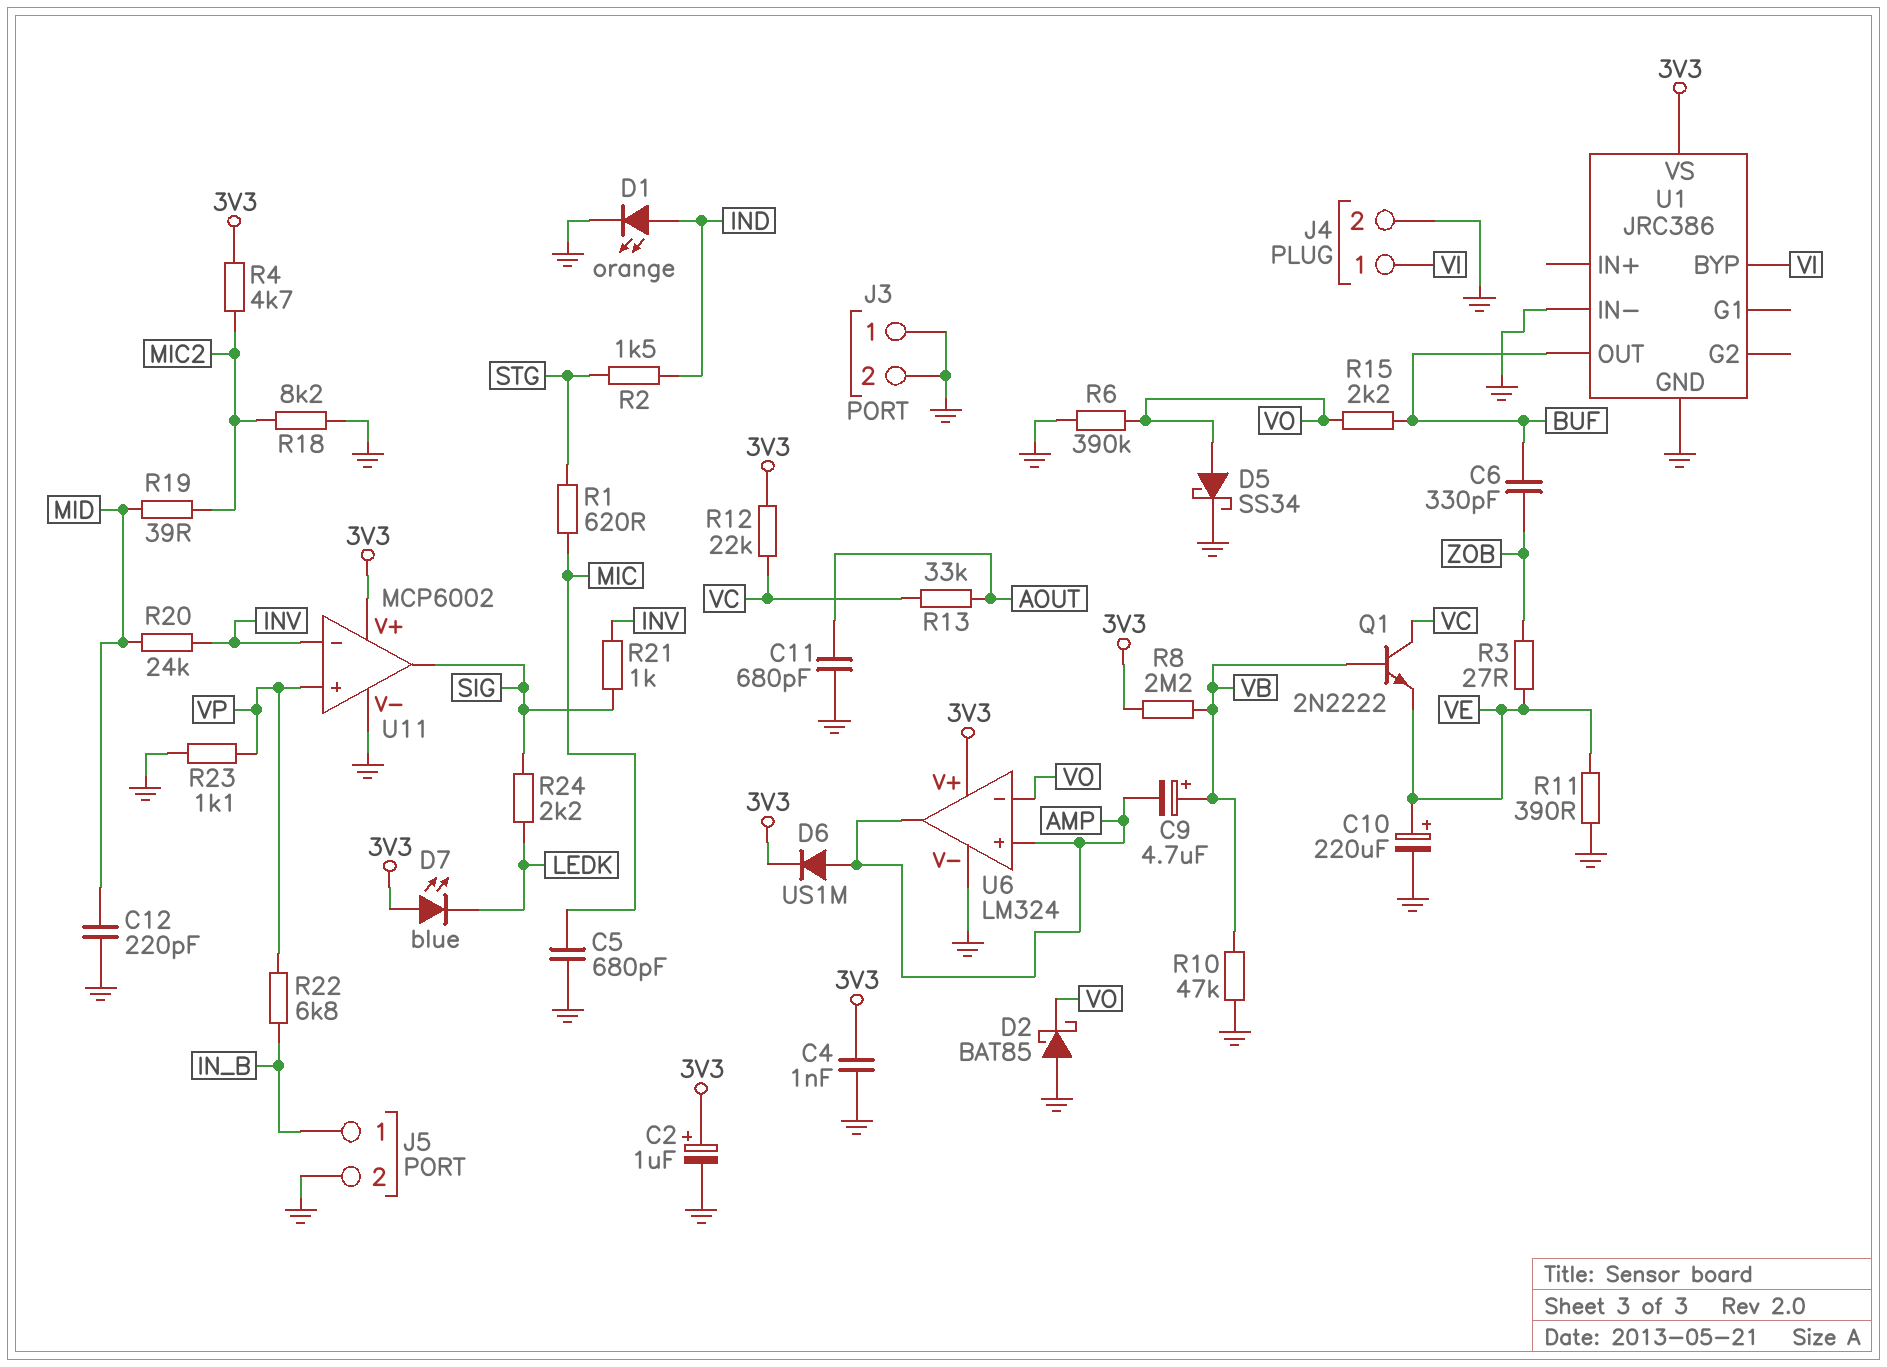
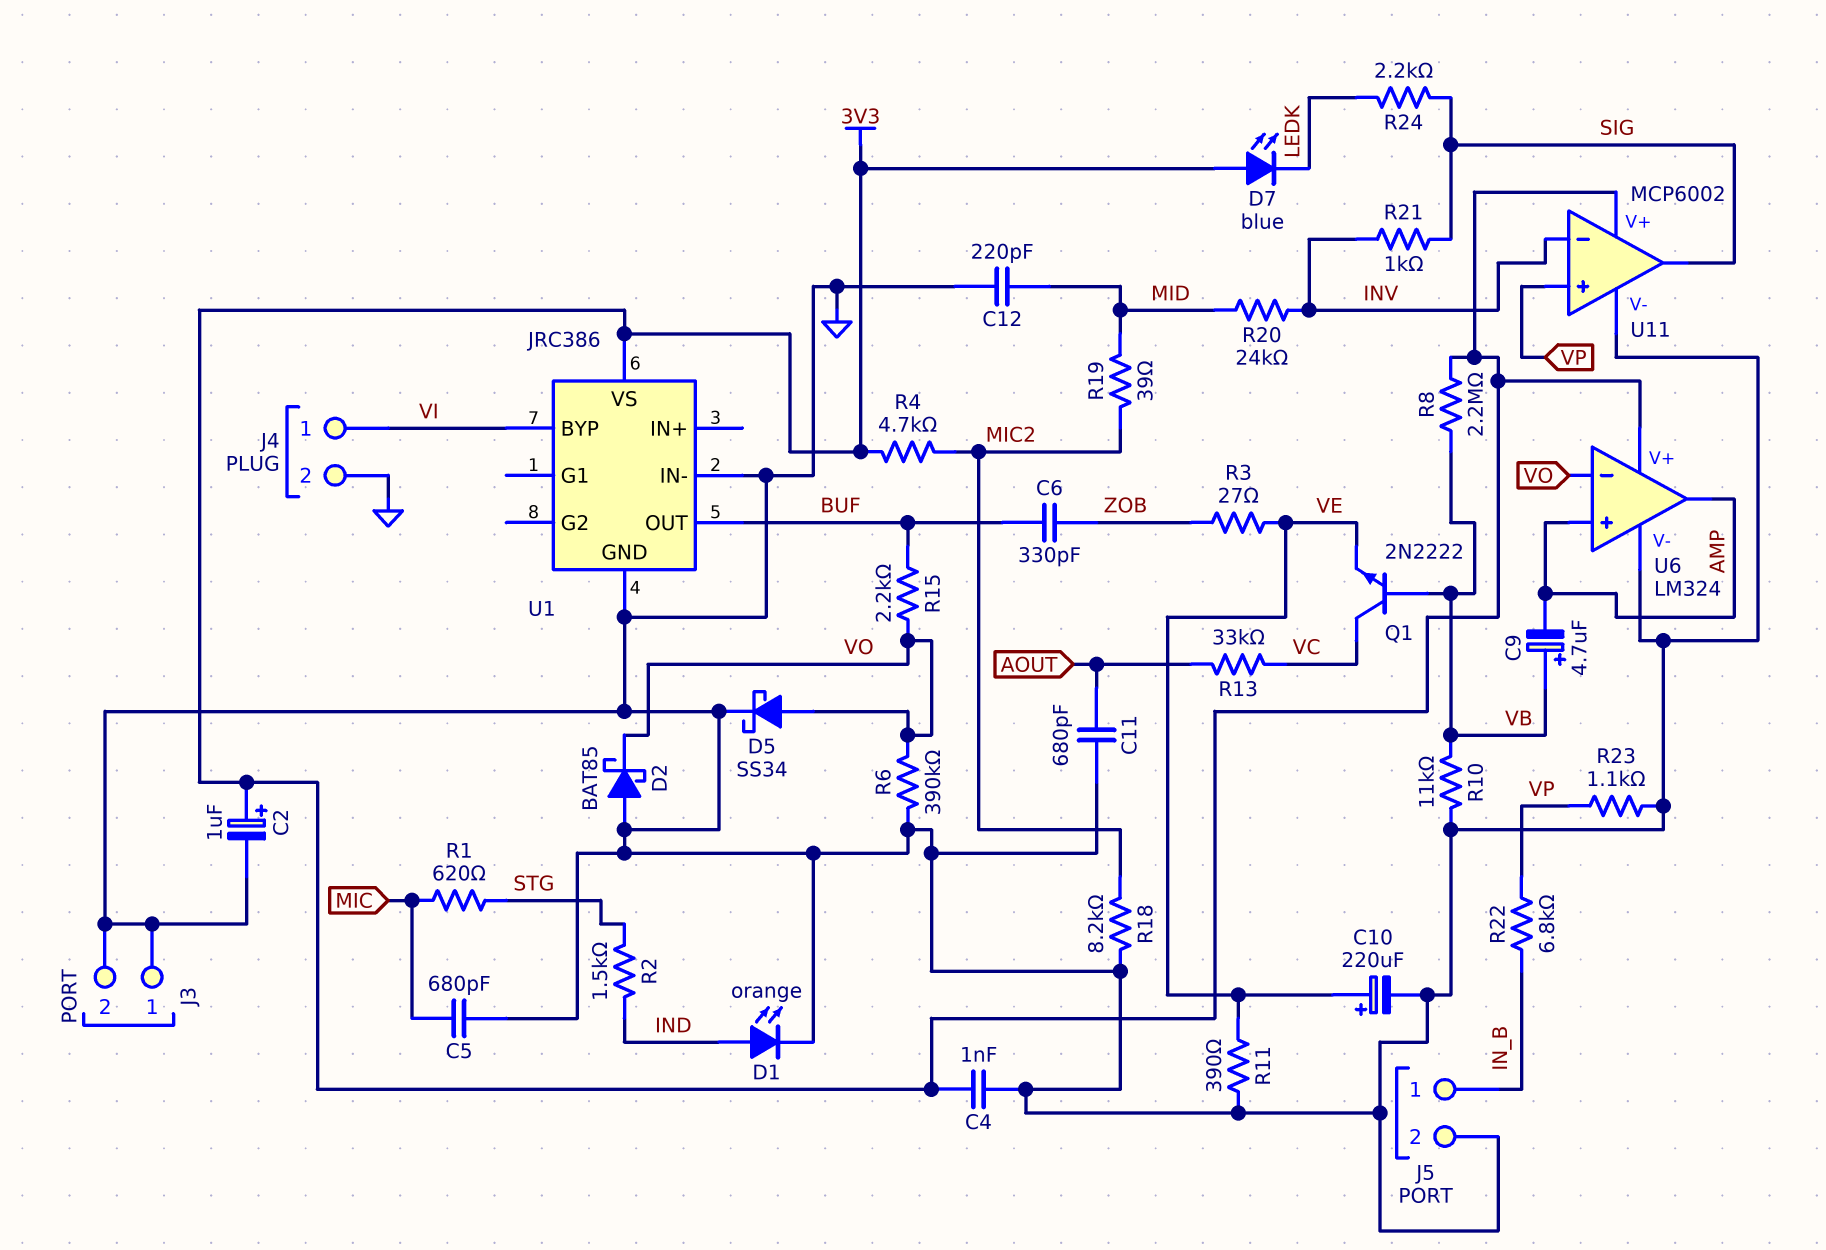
D6: diode US1M (A AMP, K 3V3) -> none
R10: 47k (GND, VB) -> 11k (GND, VB)
R12: 22k (3V3, VC) -> none

